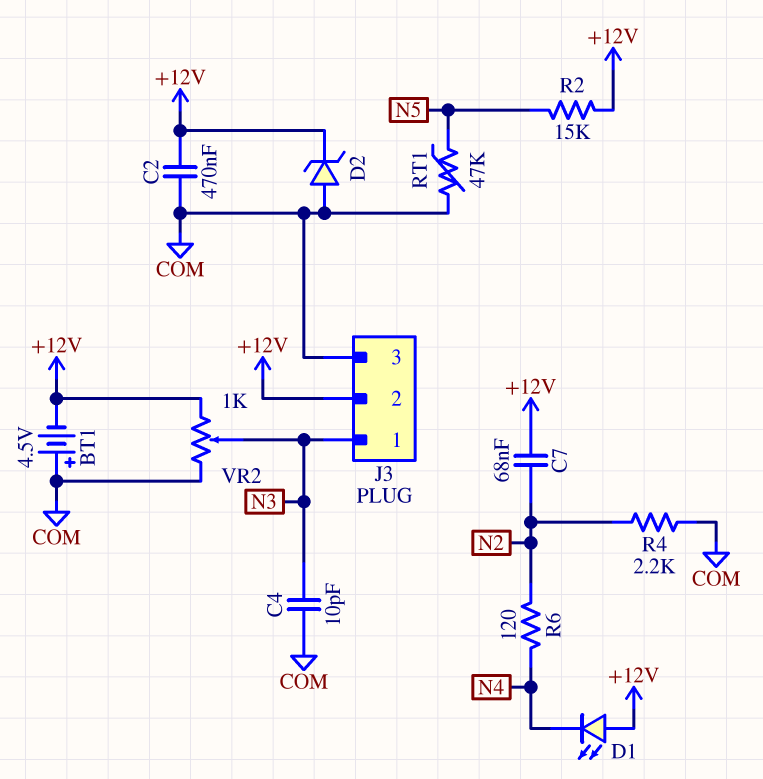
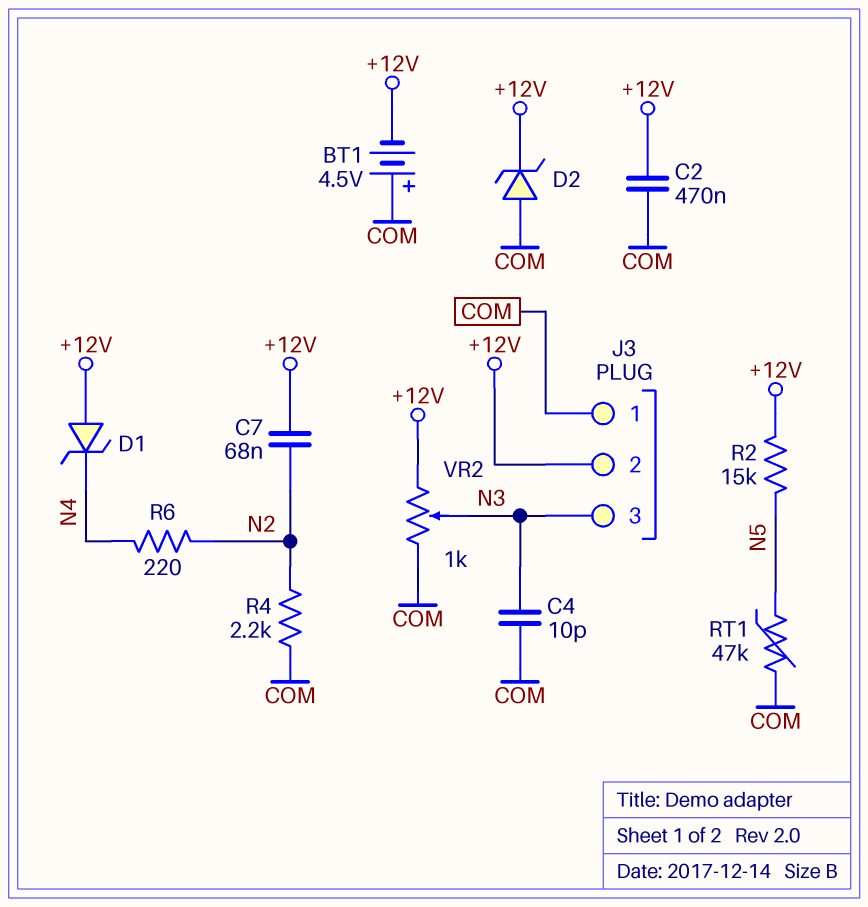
D1: LED (A +12V, K N4) -> zener (A +12V, K N4)
J3 pin 1: N3 -> COM
J3 pin 3: COM -> N3
R6: 120 (N2, N4) -> 220 (N2, N4)

